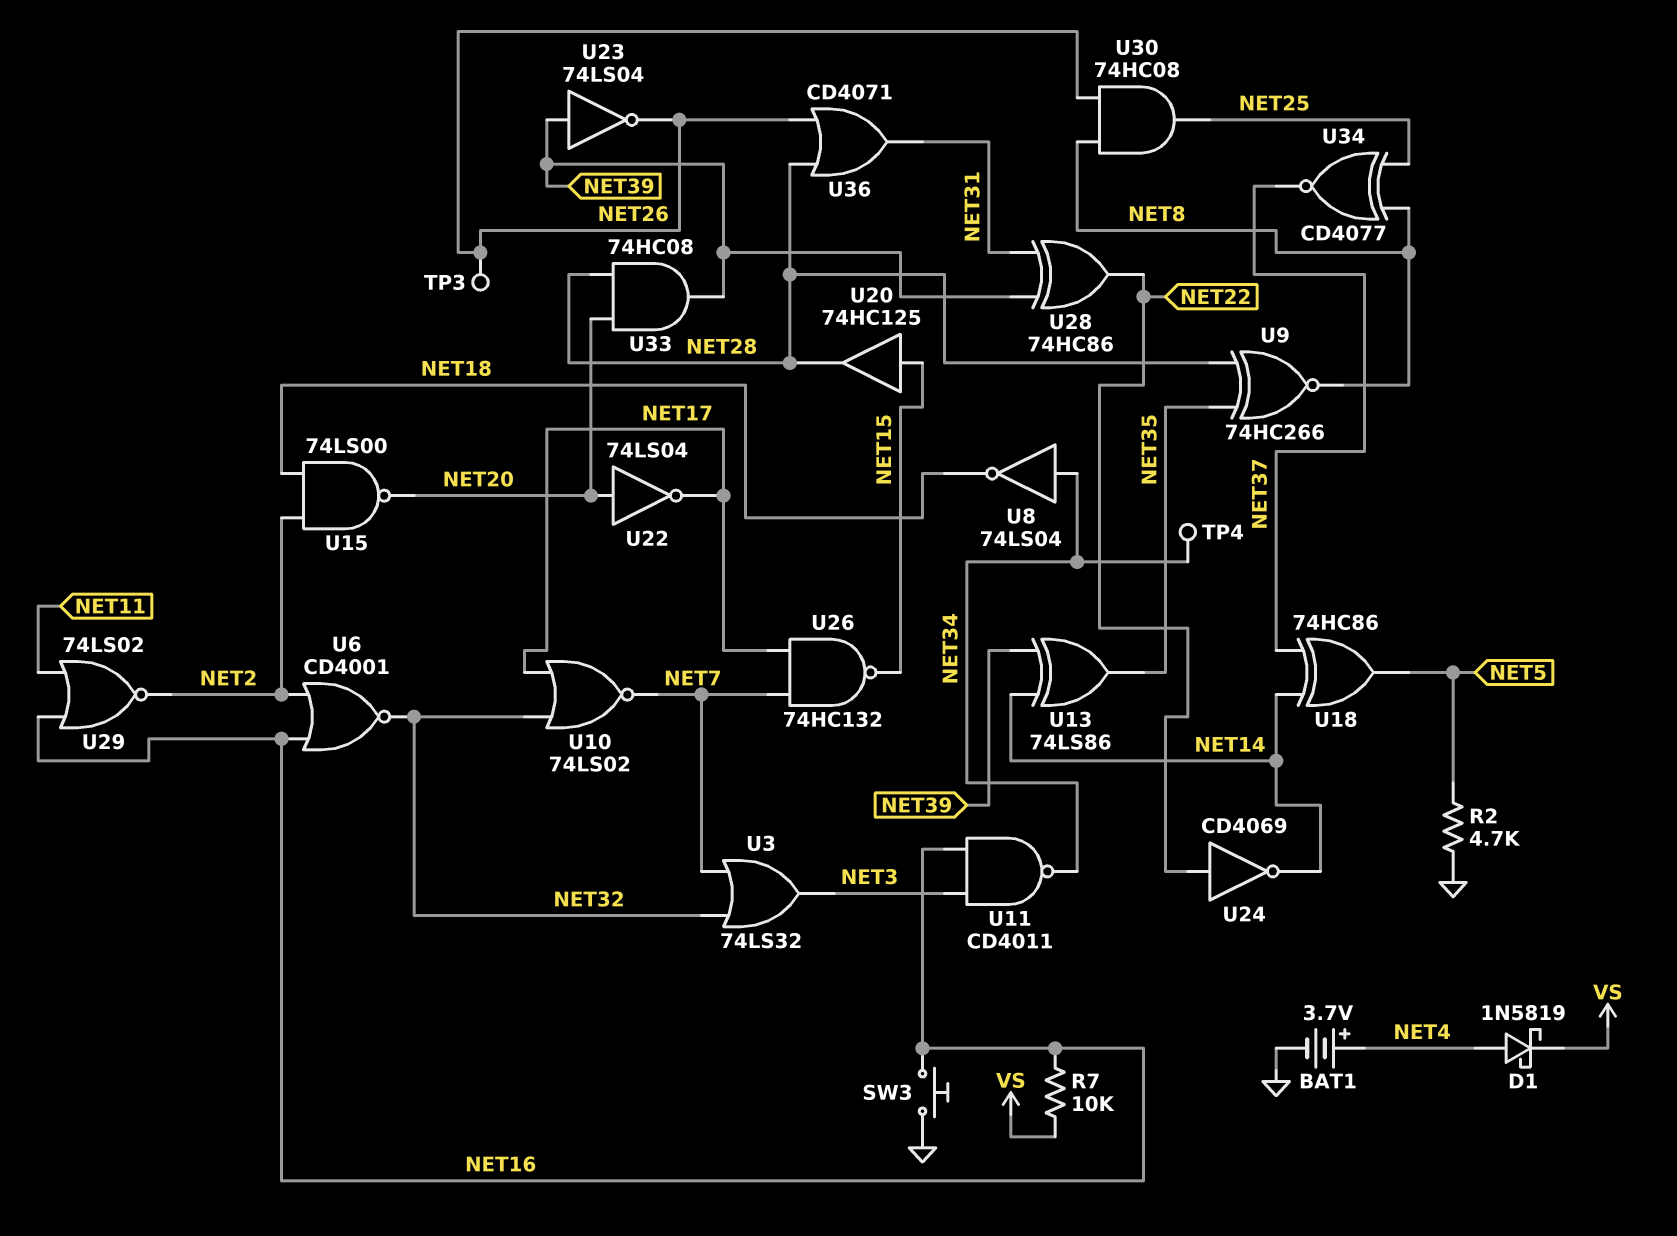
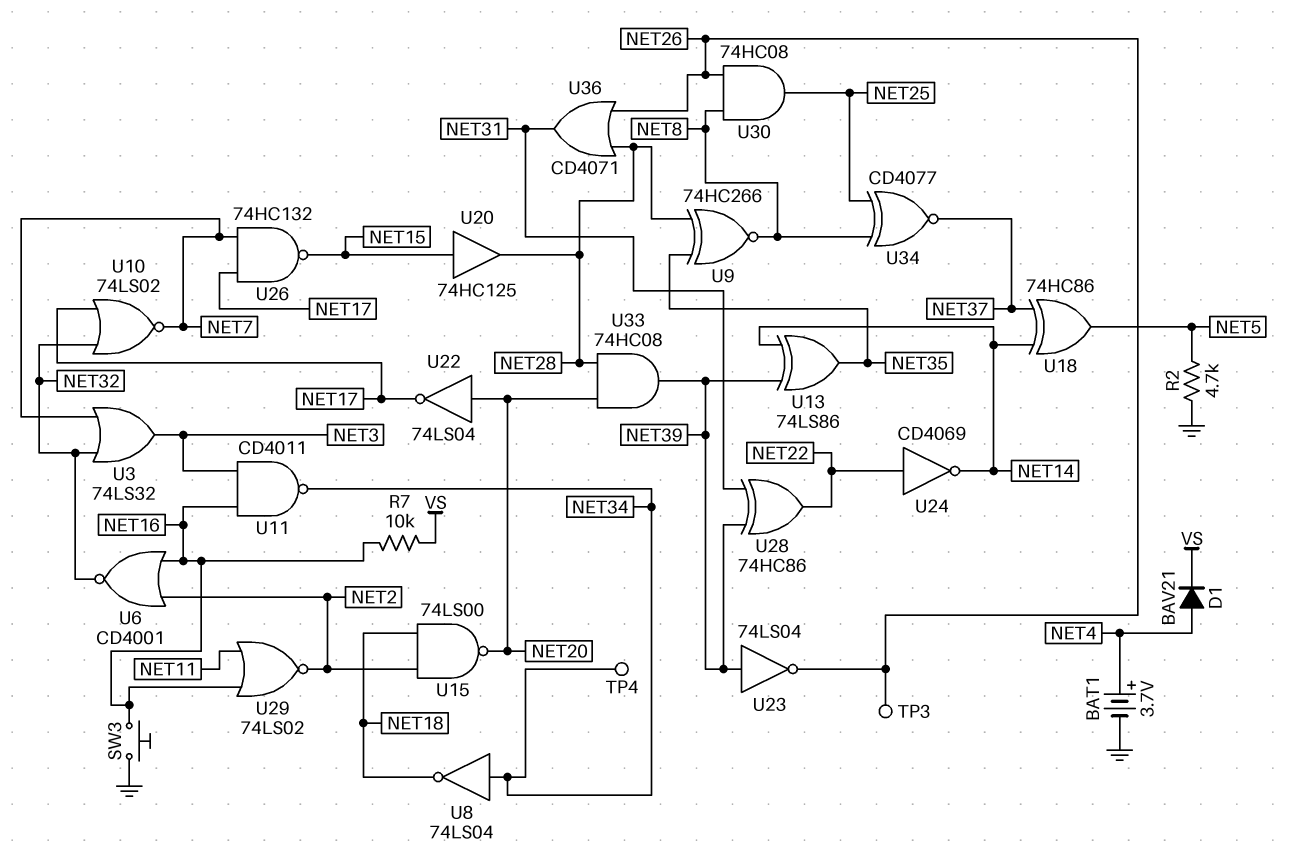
D1: schottky 1N5819 (A NET4, K VS) -> diode BAV21 (A NET4, K VS)

